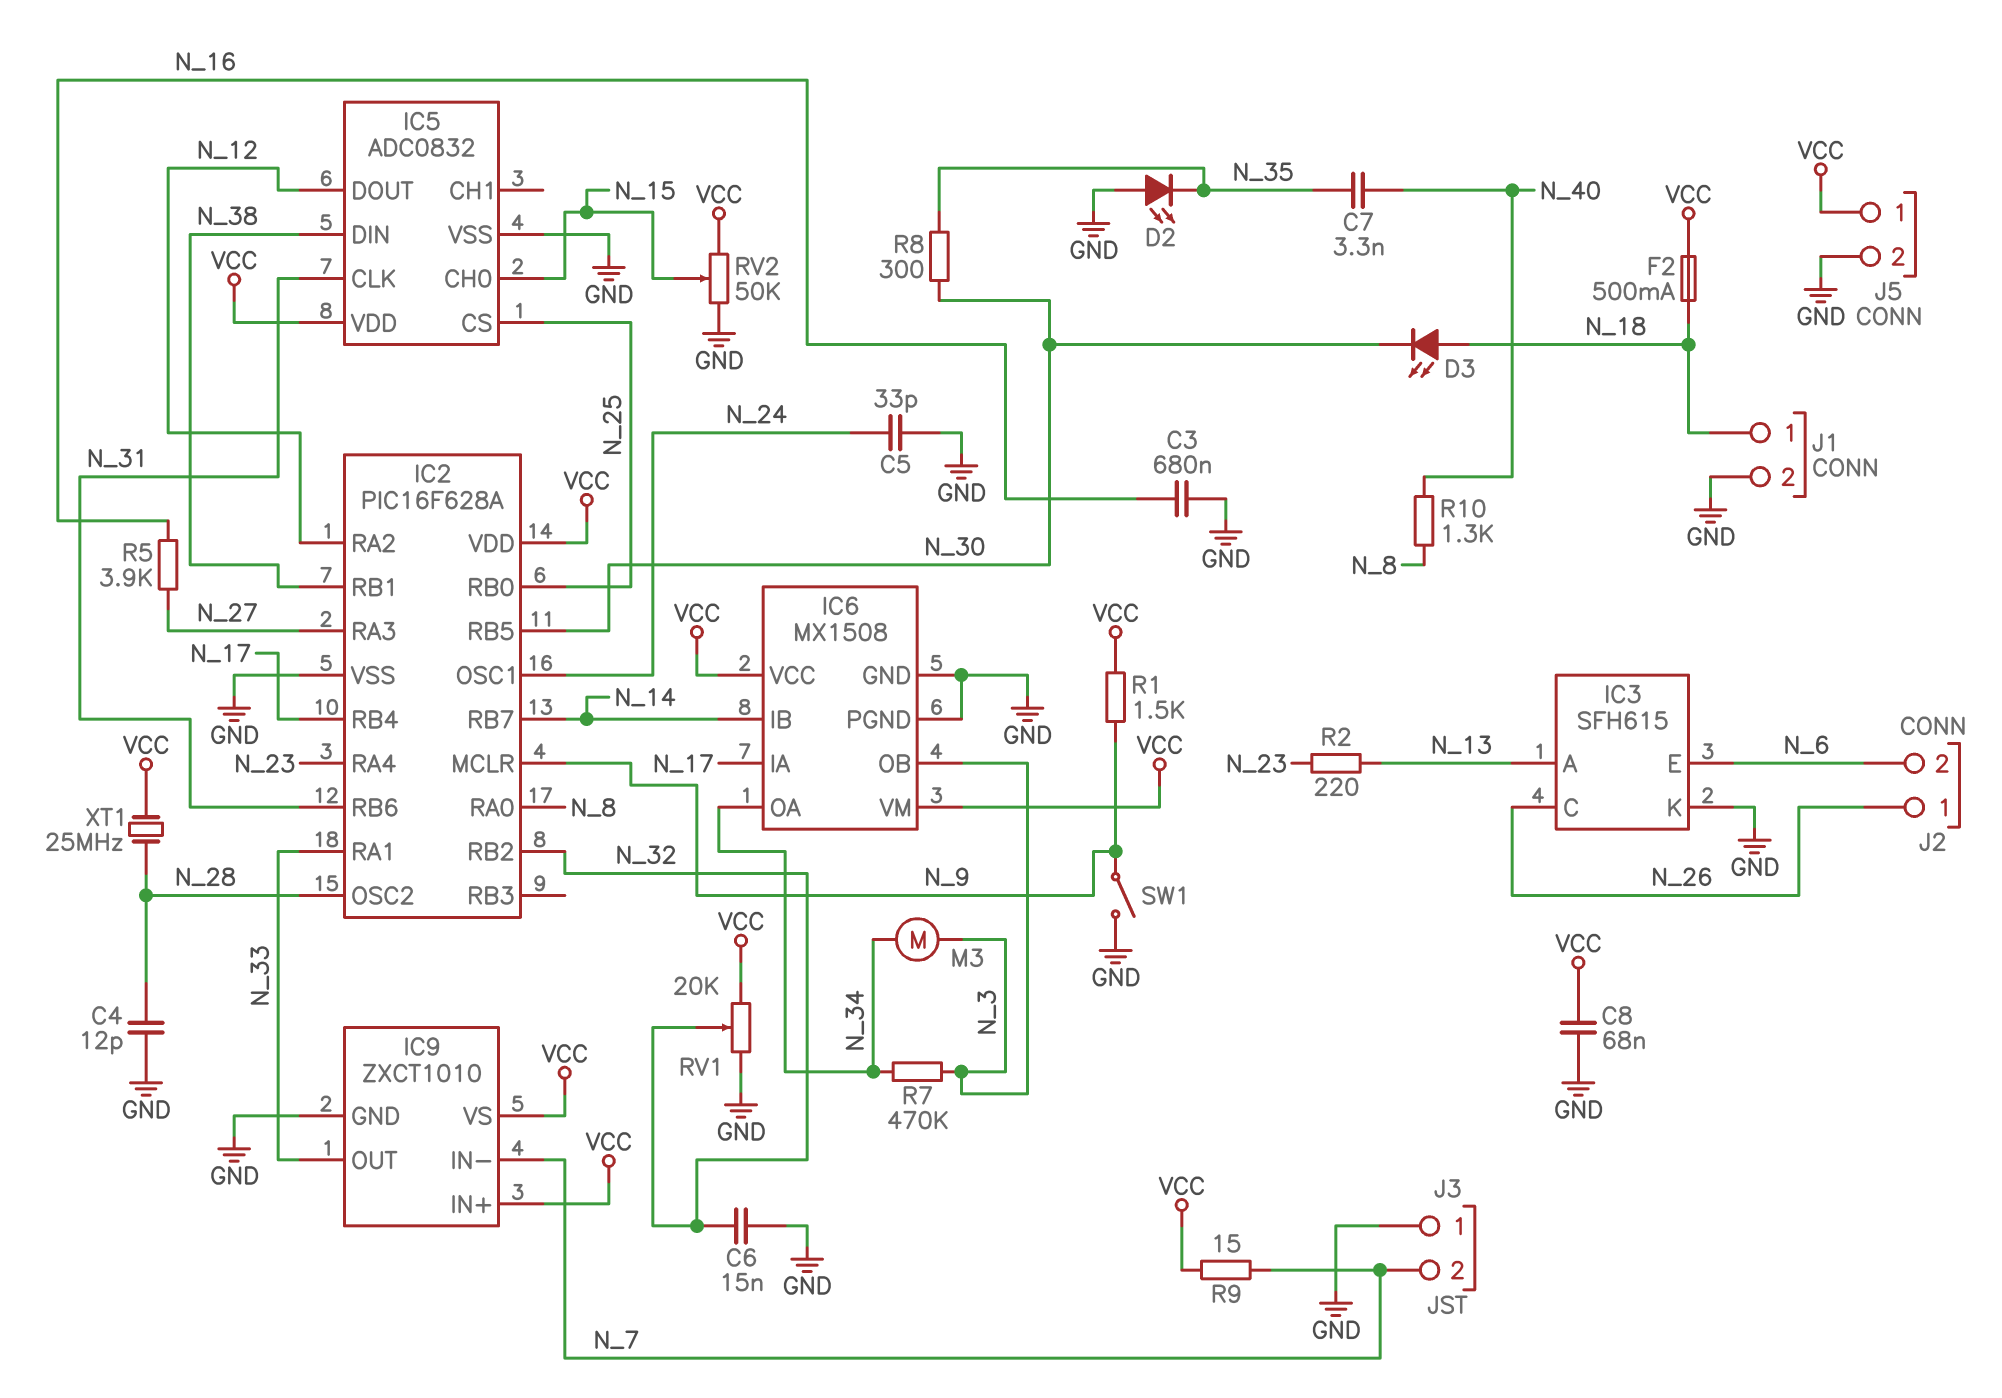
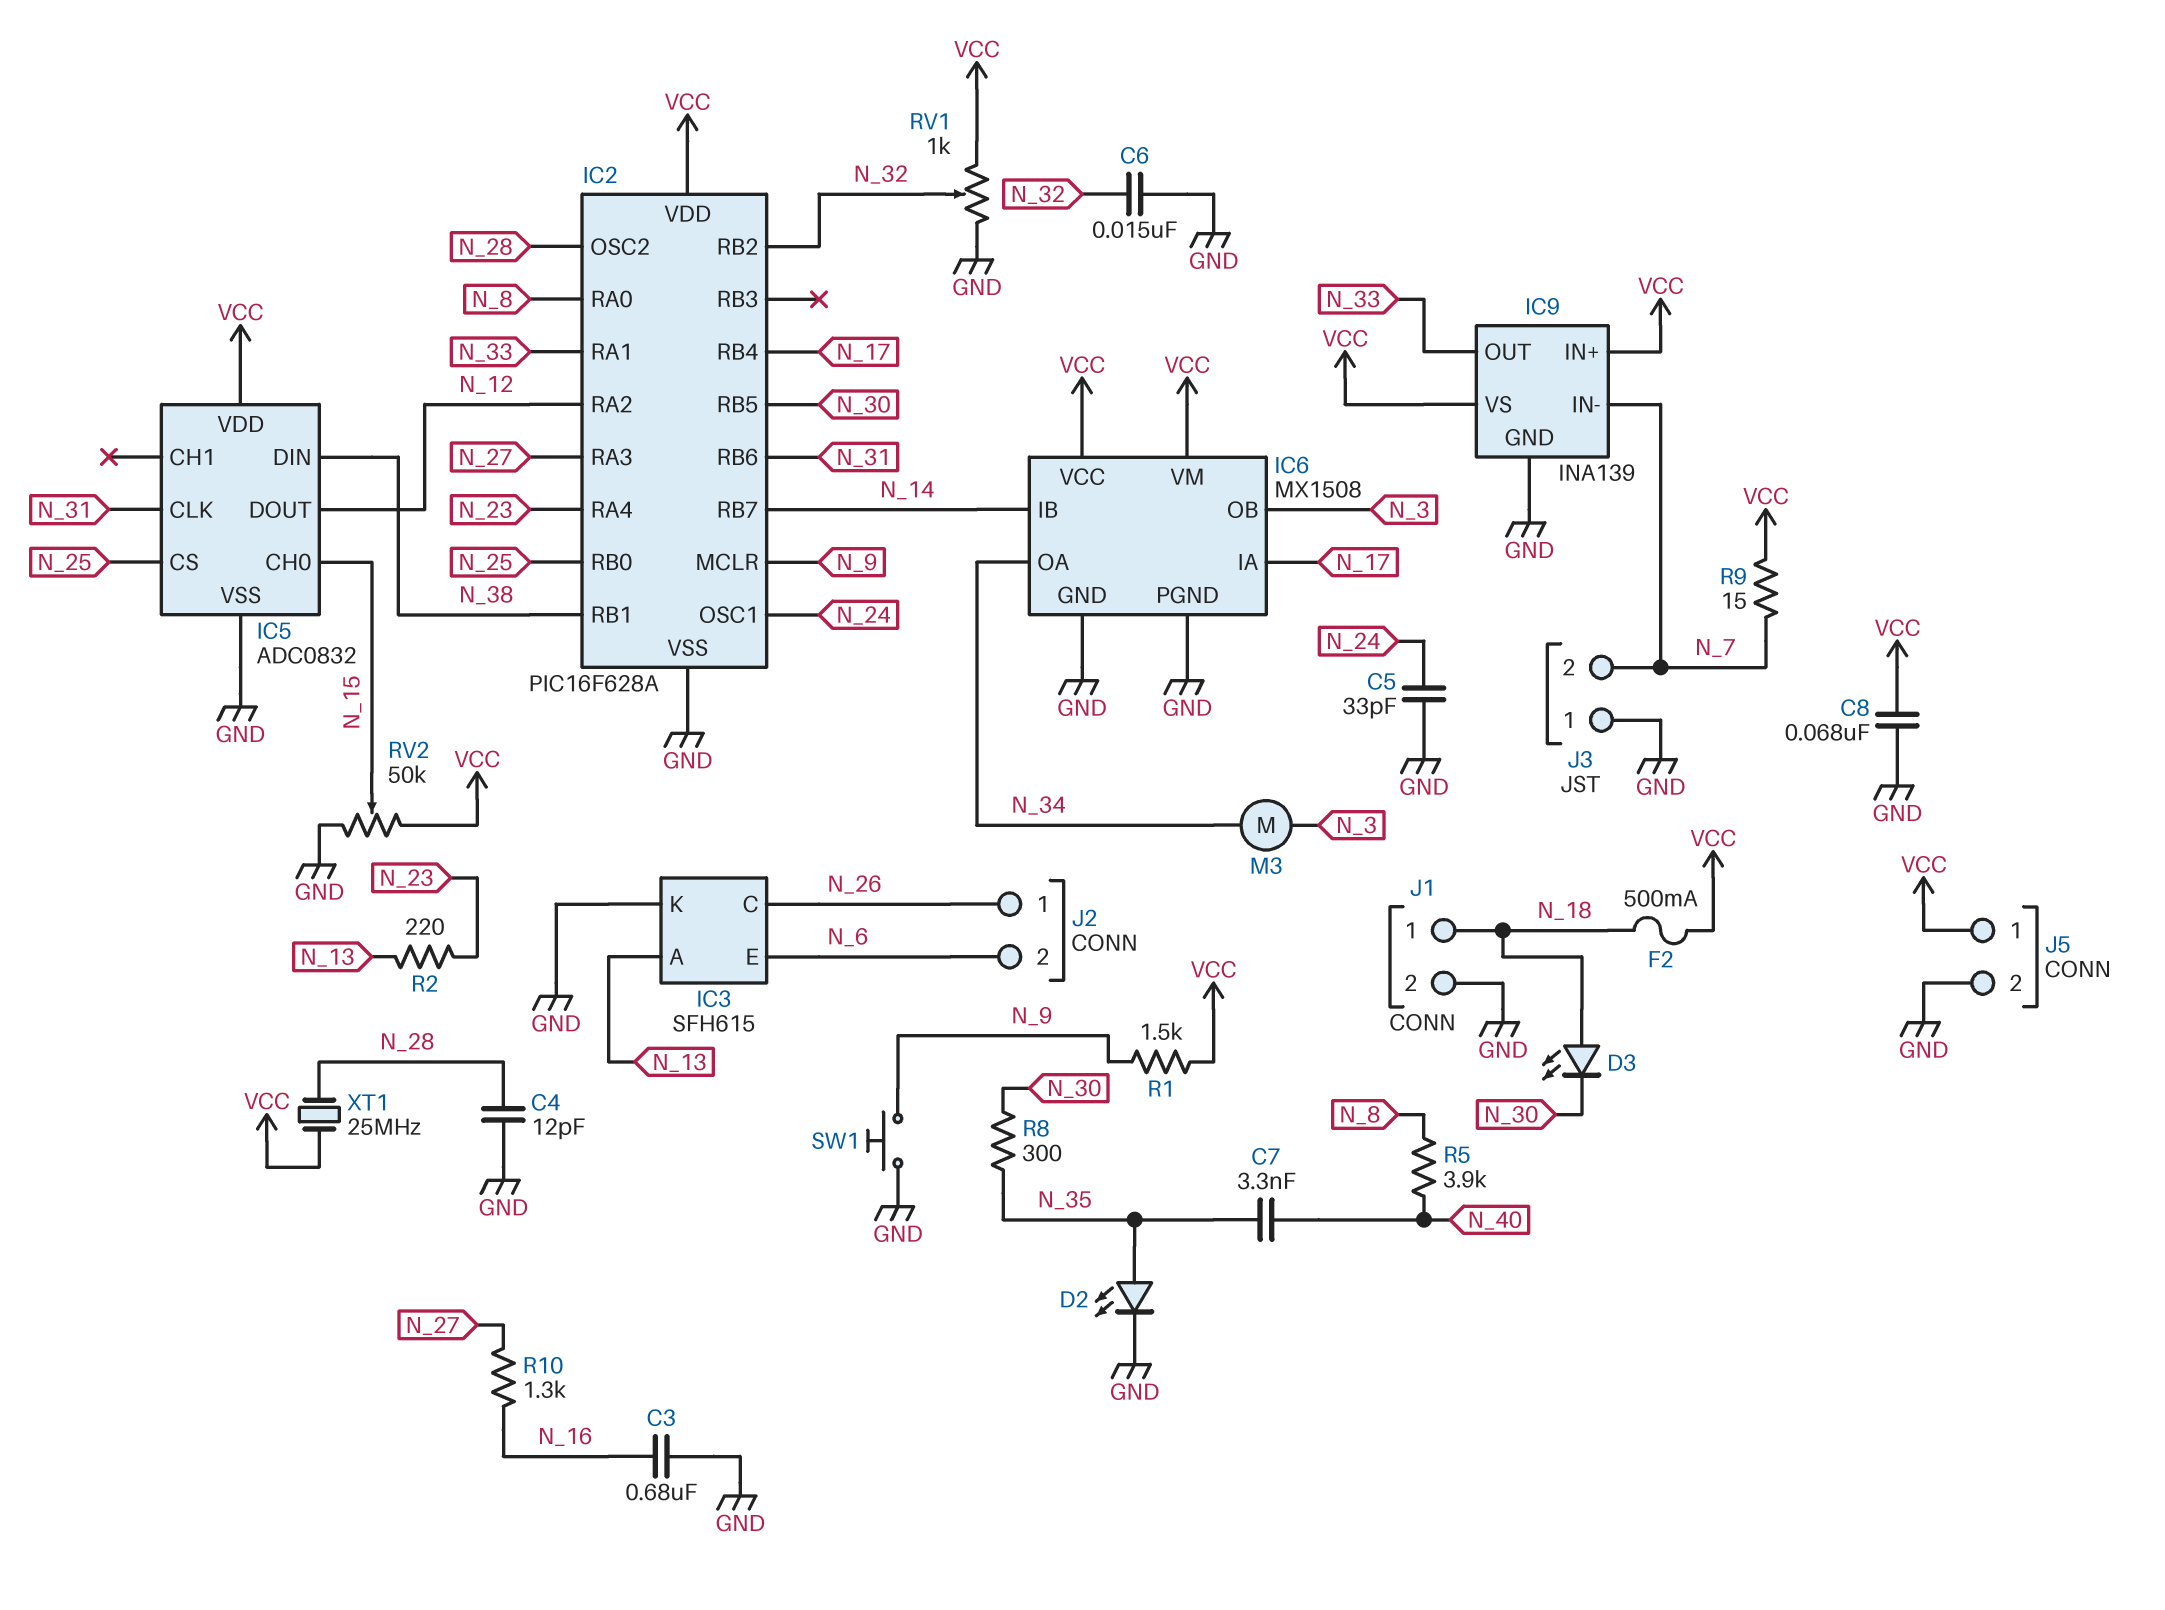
D2: LED (A GND, K N_35) -> LED (A N_35, K GND)
IC9: ZXCT1010 -> INA139
R5: 3.9k (N_16, N_27) -> 3.9k (N_8, N_40)
R7: 470k (N_3, N_34) -> none
R10: 1.3k (N_8, N_40) -> 1.3k (N_16, N_27)
RV1: 20k (GND, VCC, wiper N_32) -> 1k (GND, VCC, wiper N_32)
SW1: switch (GND, N_9) -> button (GND, N_9)

